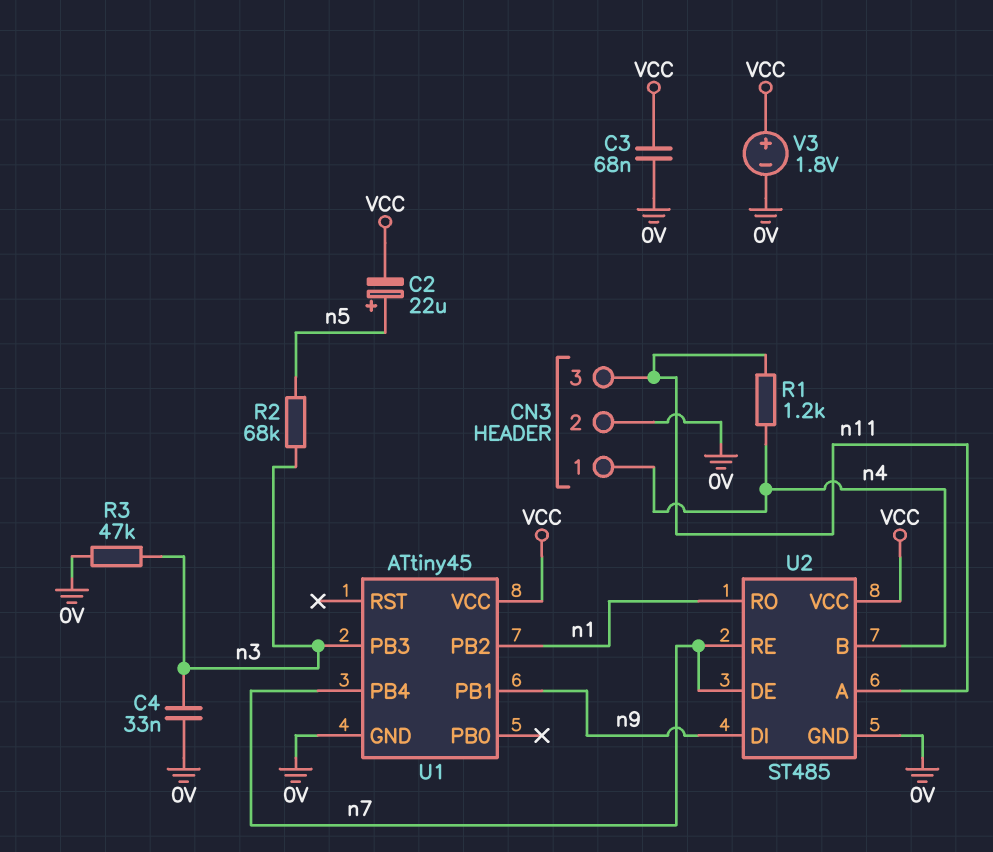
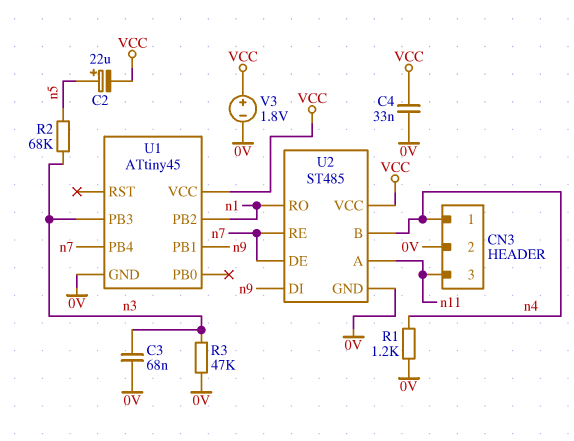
C3: 68nF (0V, VCC) -> 68nF (0V, n3)
C4: 33nF (0V, n3) -> 33nF (0V, VCC)
R1: 1.2k (n4, n11) -> 1.2k (0V, n4)

